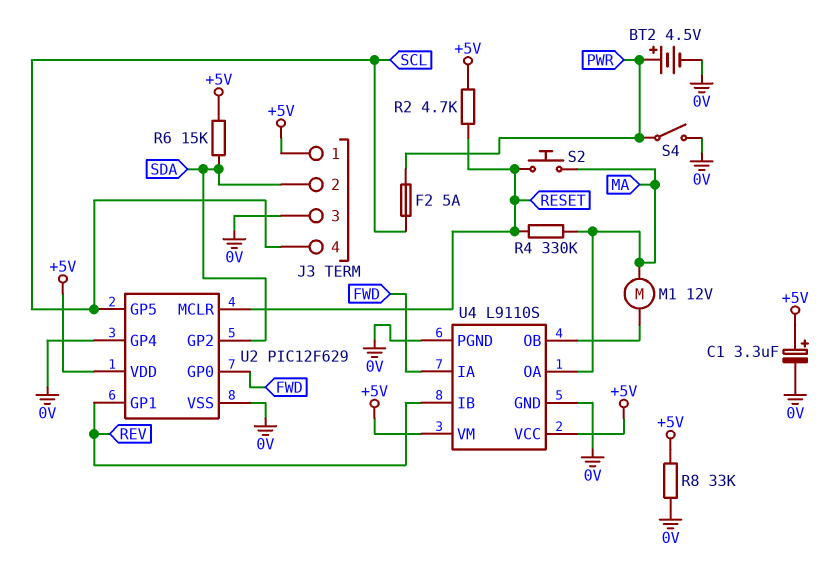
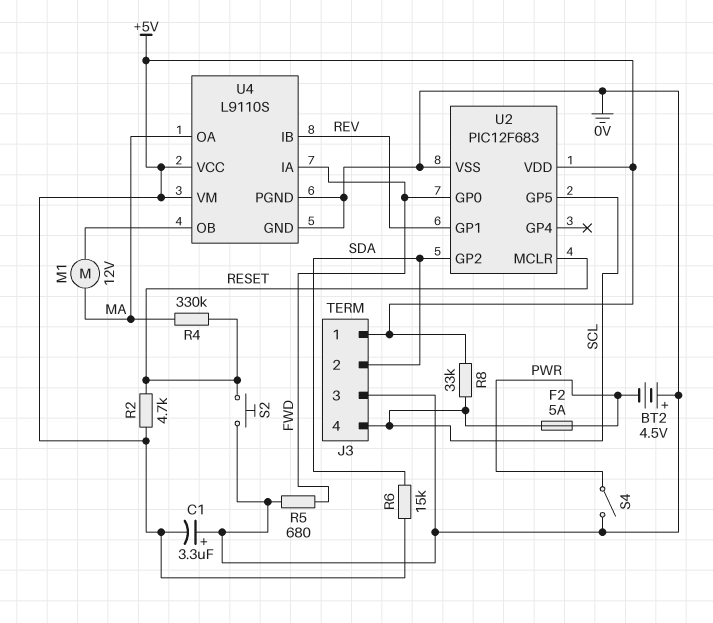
BT2: 4.5V (plus PWR, minus 0V) -> 4.5V (plus 0V, minus PWR)
C1: 3.3uF (plus +5V, minus 0V) -> 3.3uF (plus 0V, minus +5V)
R5: none -> 680 (0V, FWD)
R8: 33k (+5V, 0V) -> 33k (+5V, SCL)
S2: button (MA, RESET) -> button (0V, RESET)
U2: PIC12F629 -> PIC12F683
U2 pin GP4: 0V -> none

